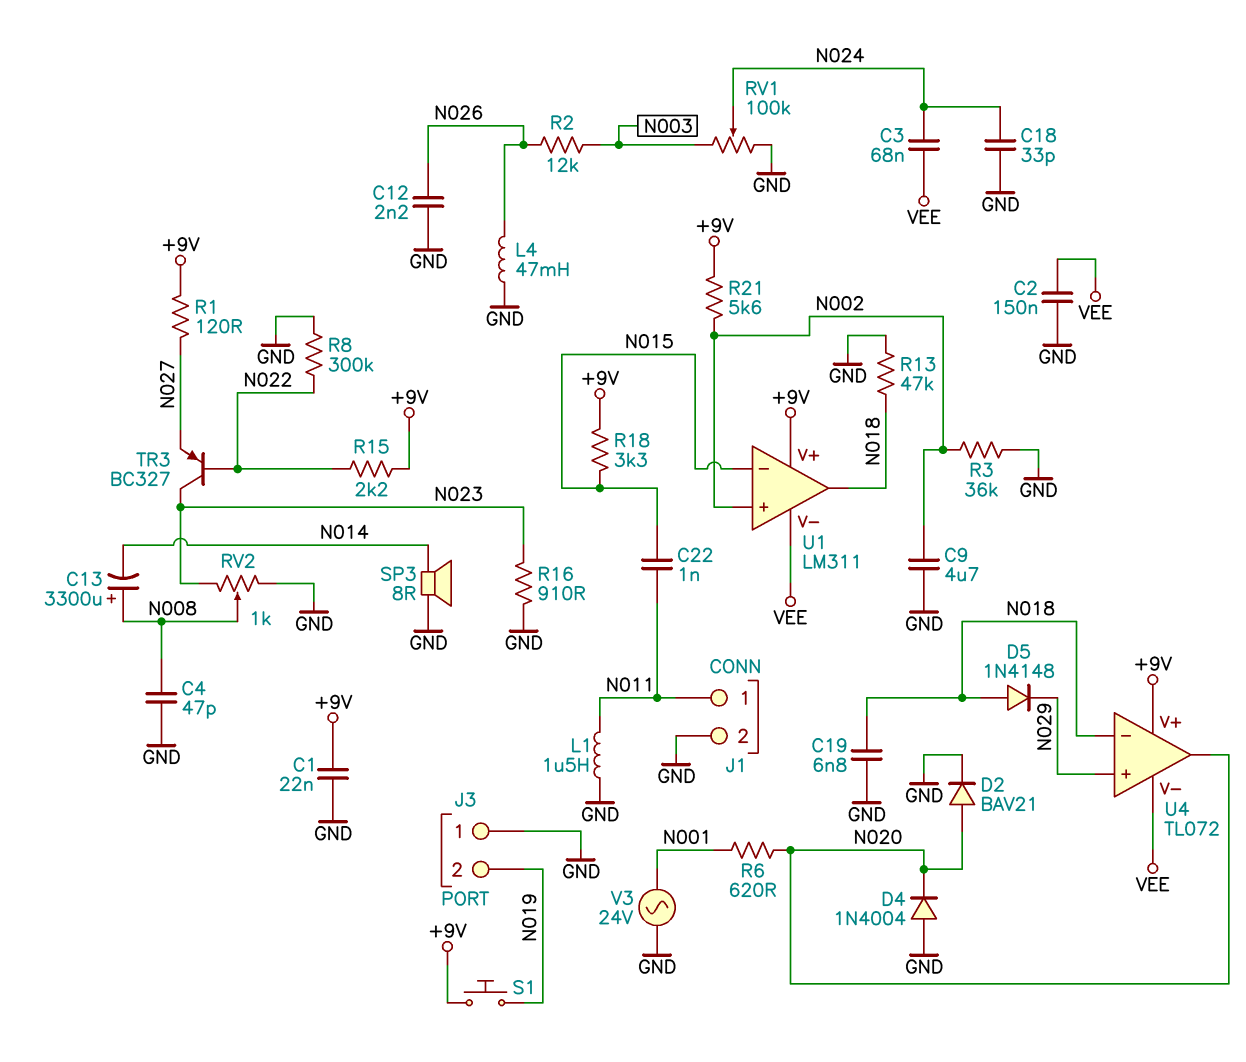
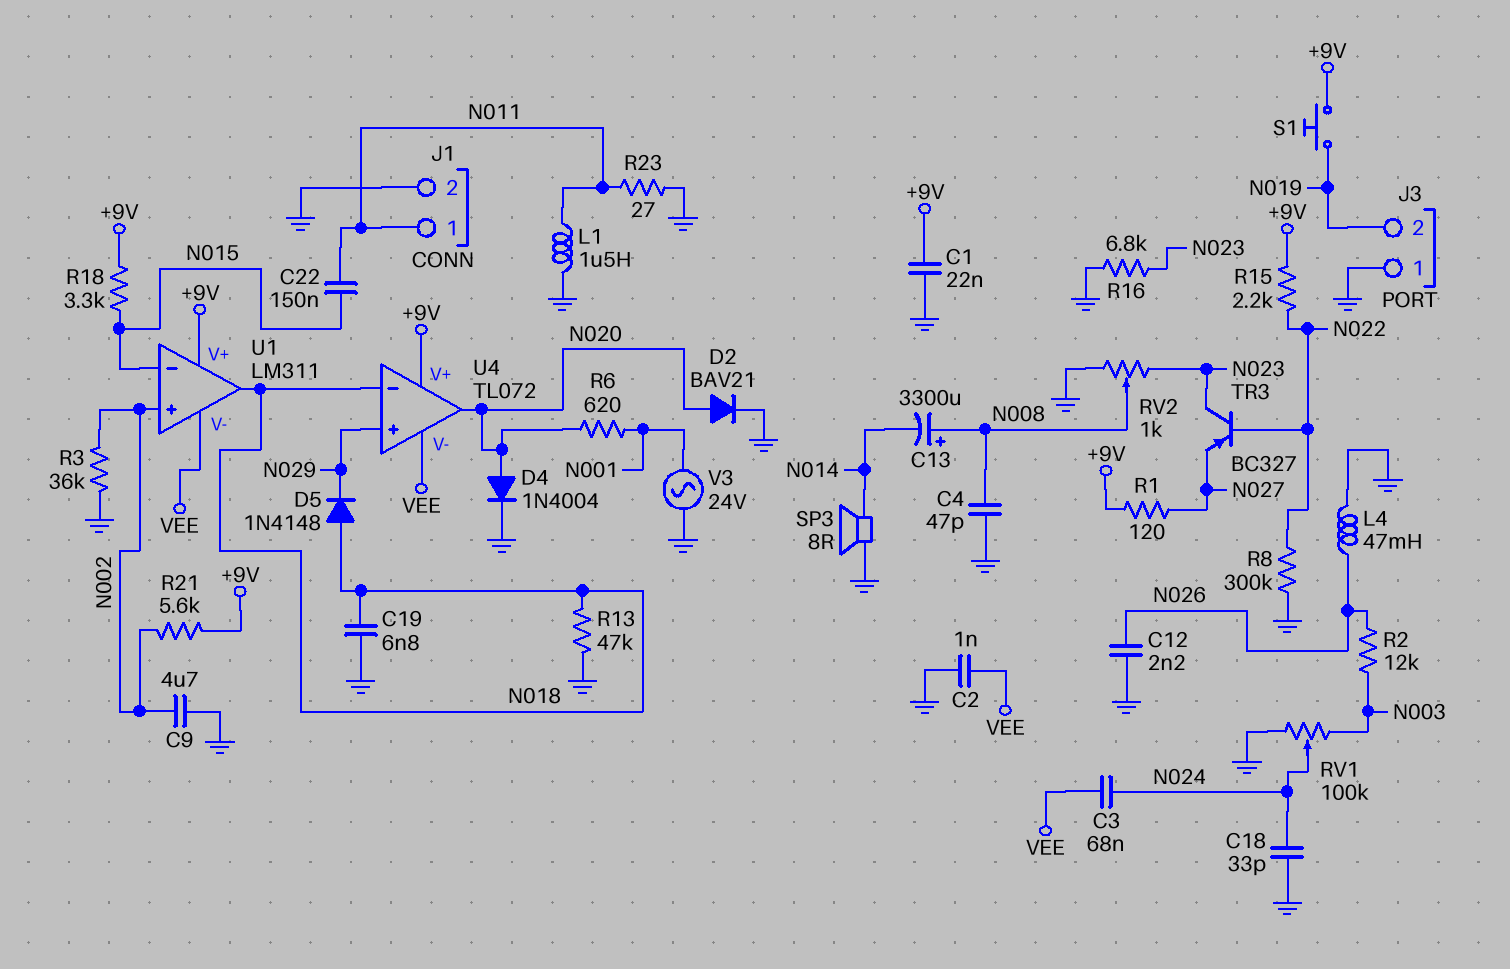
C2: 150nF (GND, VEE) -> 1nF (GND, VEE)
C22: 1nF (N011, N015) -> 150nF (N011, N015)
D4: diode 1N4004 (A GND, K N020) -> diode 1N4004 (A N020, K GND)
R16: 910 (GND, N023) -> 6.8k (GND, N023)
R23: none -> 27 (GND, N011)

